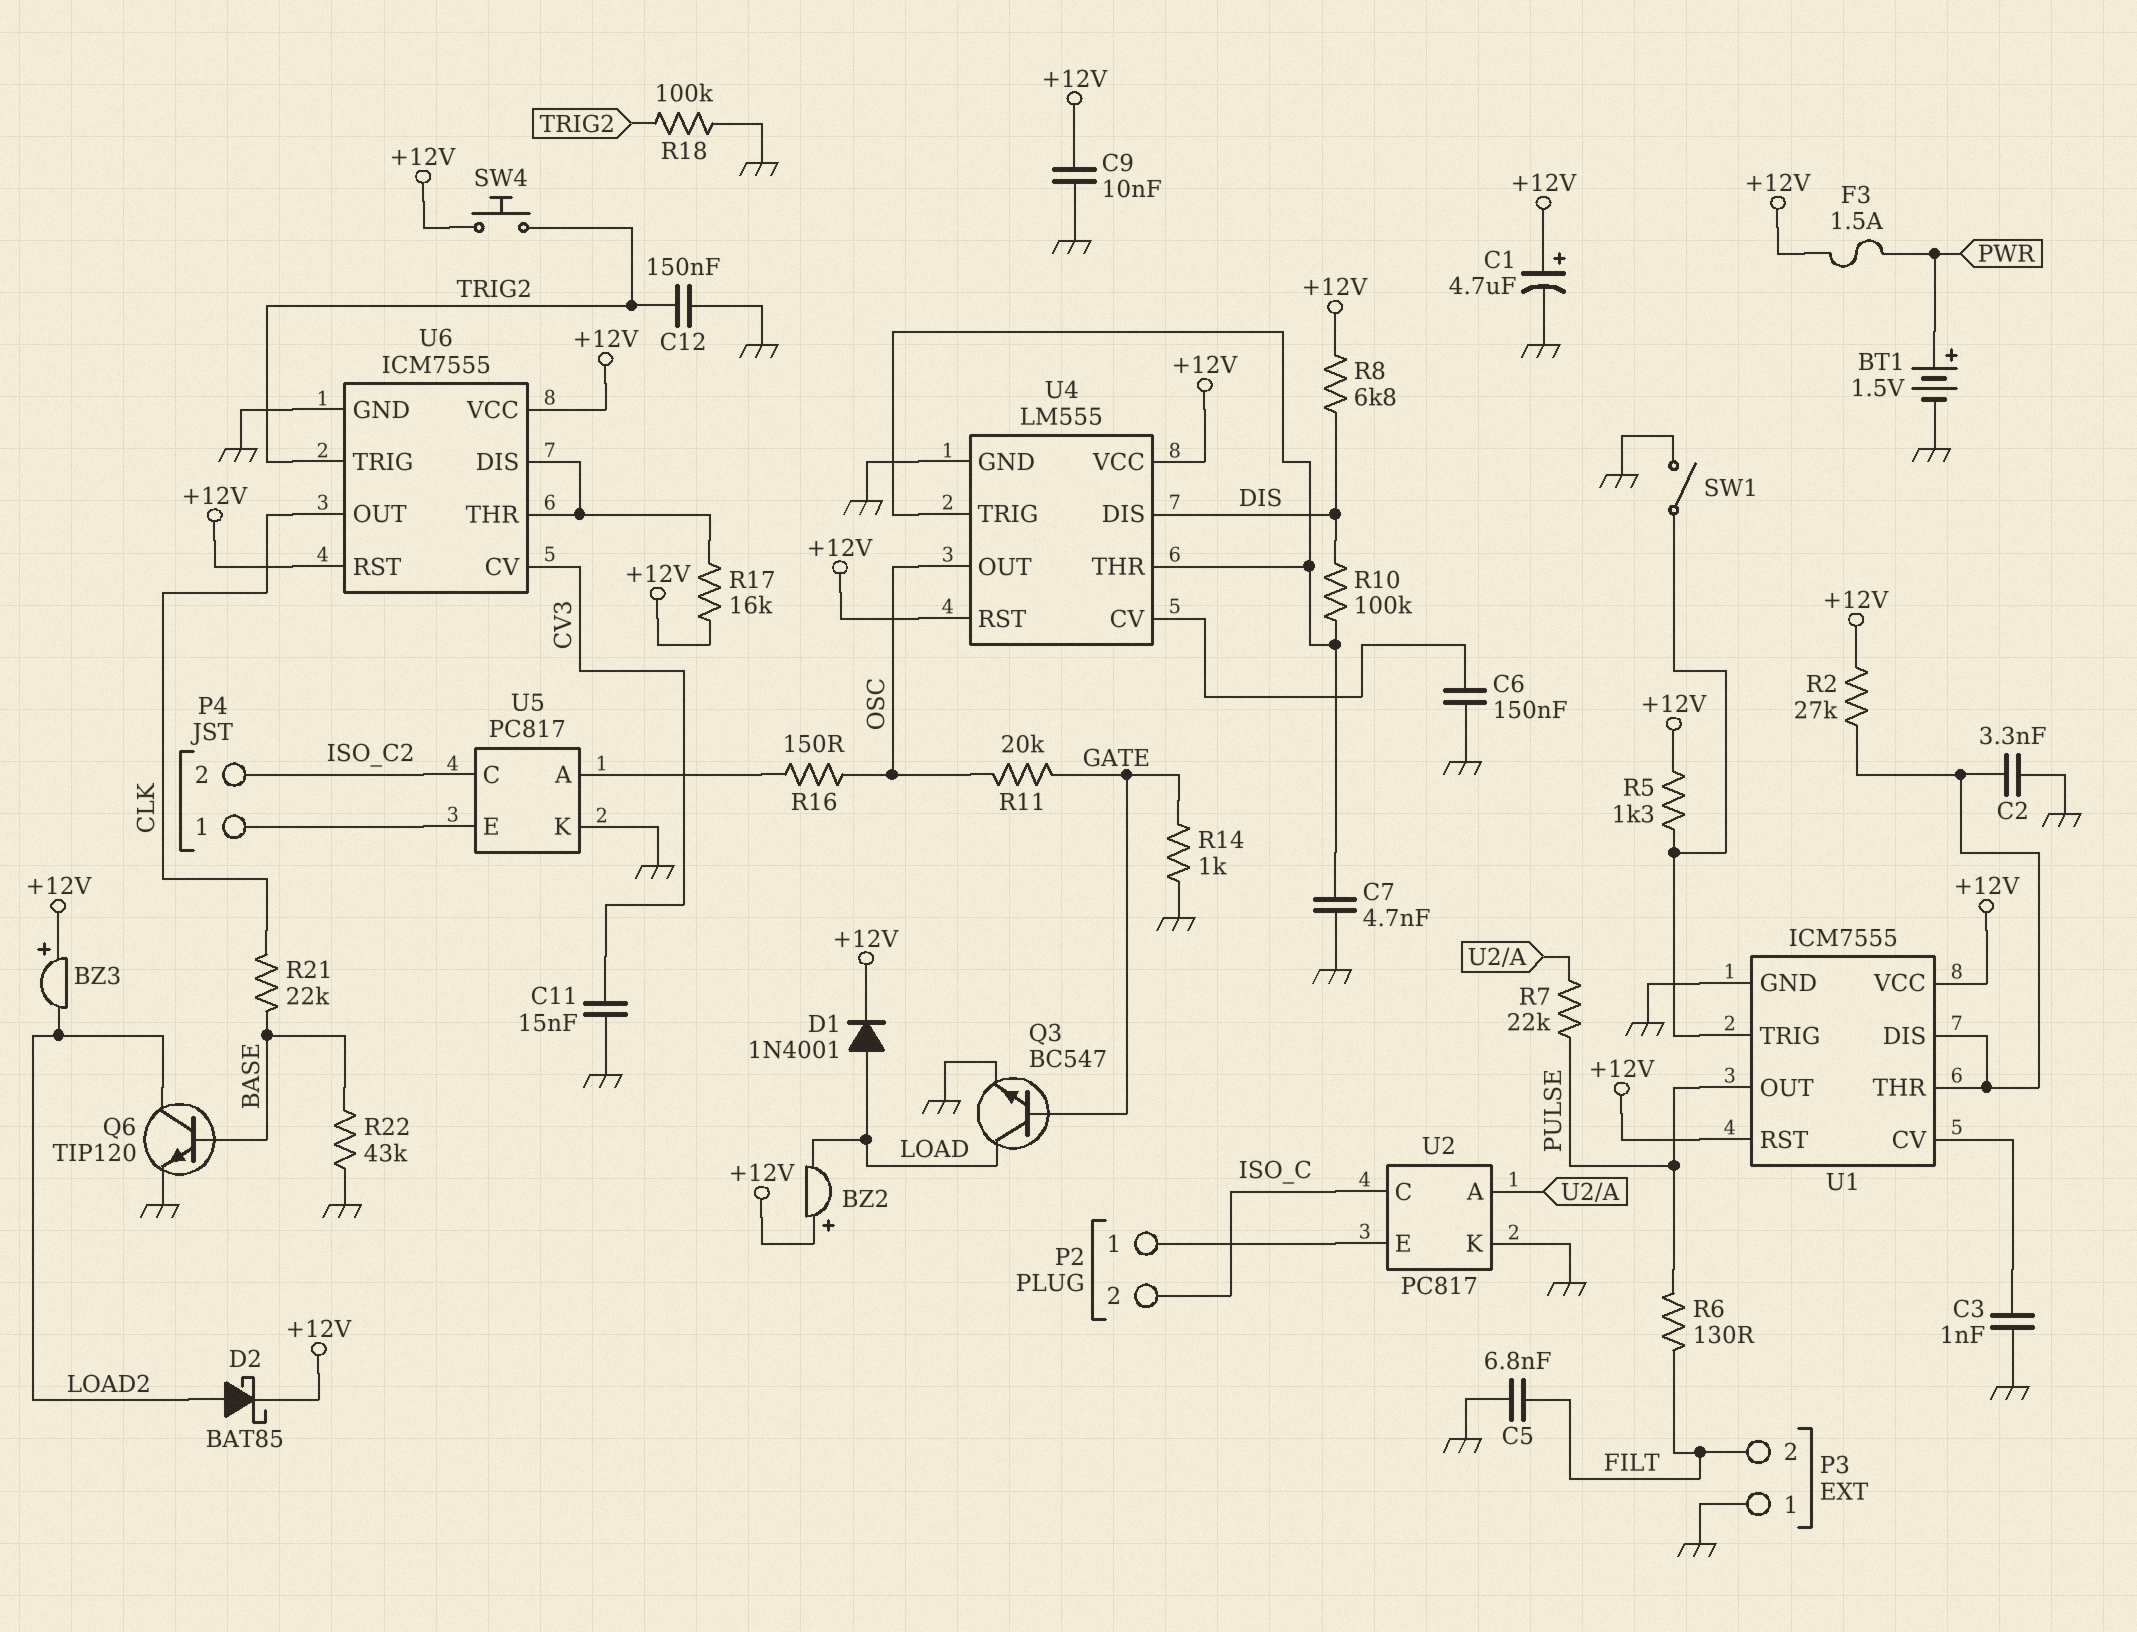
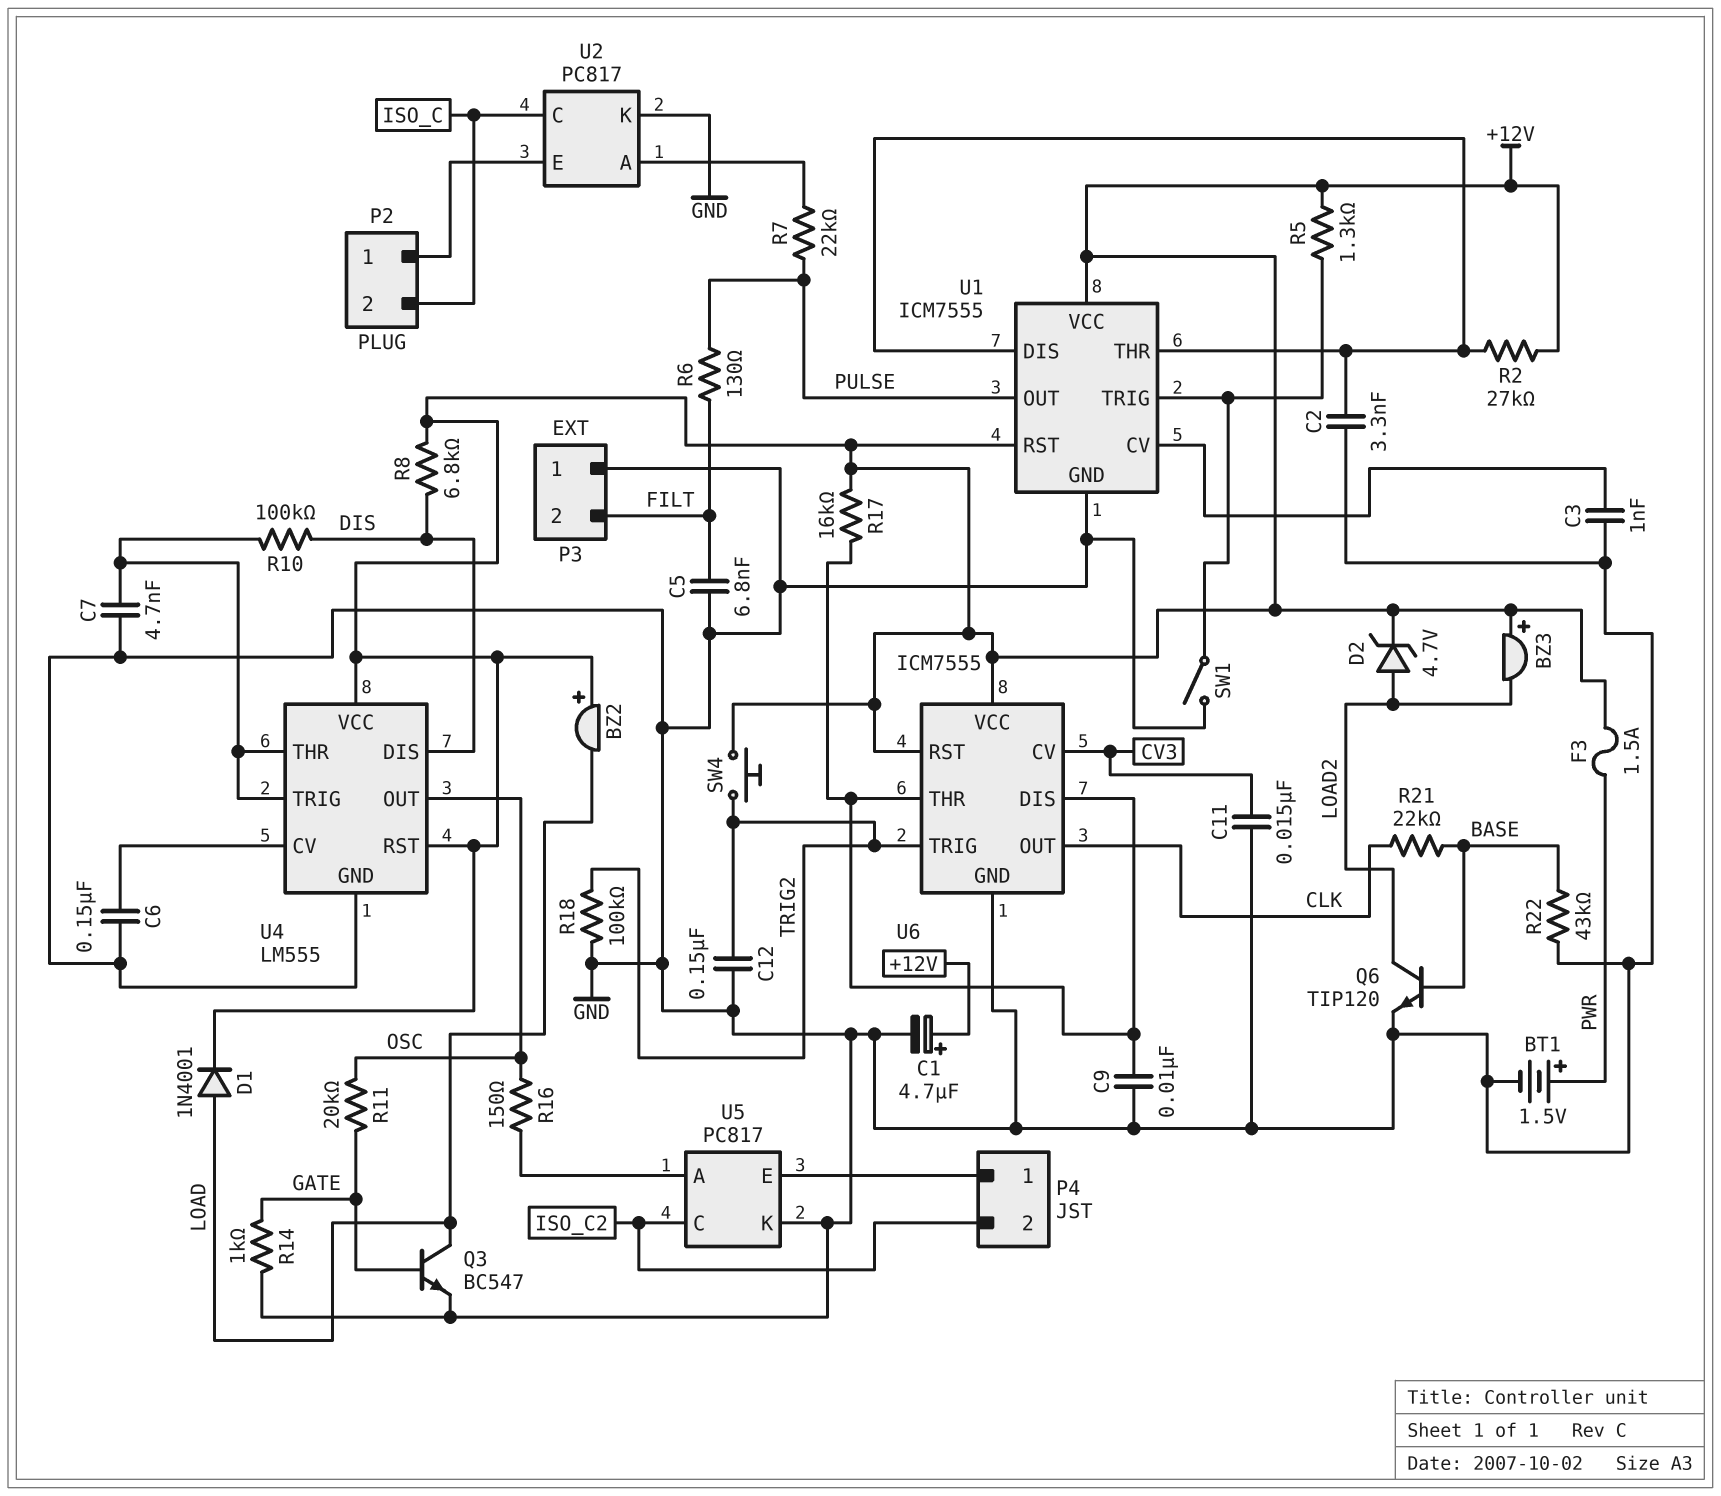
C9: 10nF (+12V, GND) -> 10nF (GND, U6/DIS)
D2: schottky BAT85 (A LOAD2, K +12V) -> zener 4.7V (A LOAD2, K +12V)

